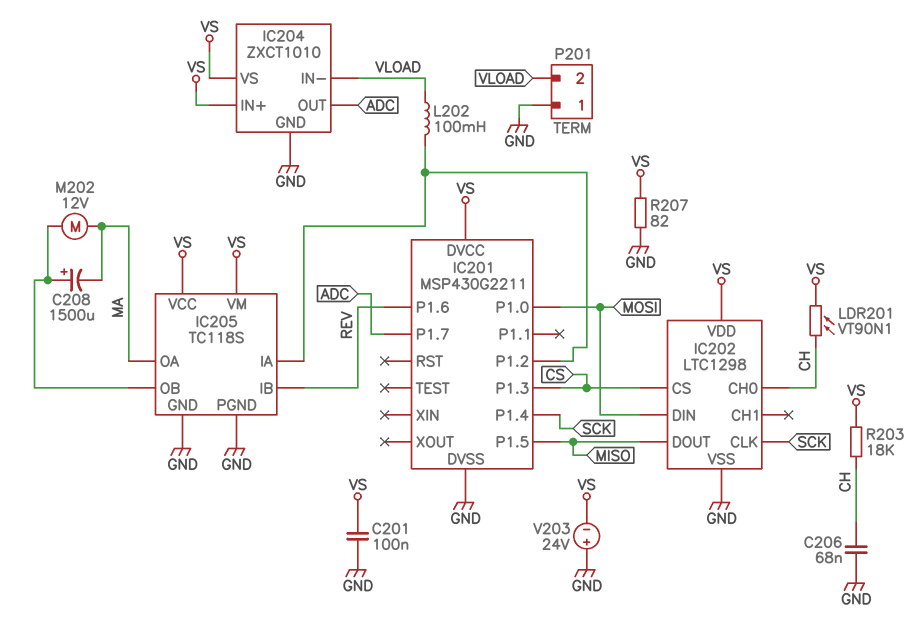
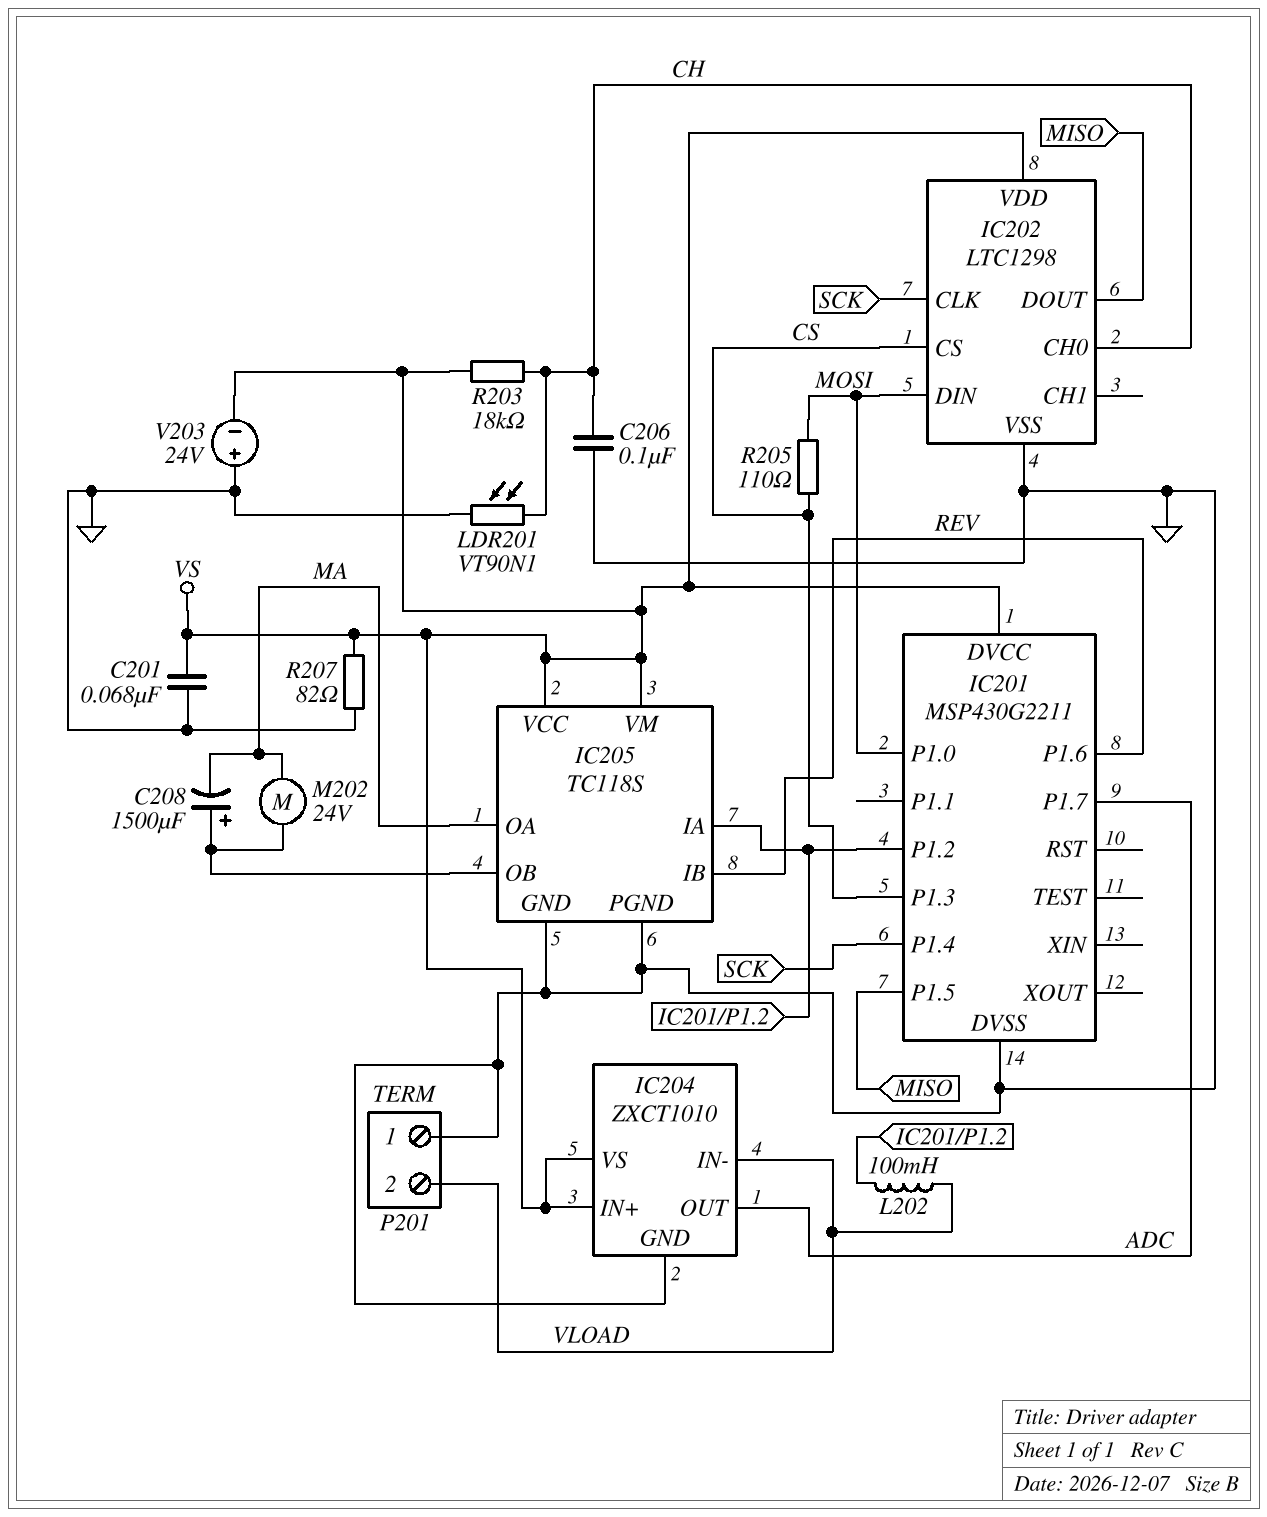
C201: 100nF (GND, VS) -> 68nF (GND, VS)
C206: 68nF (CH, GND) -> 100nF (CH, GND)
LDR201: VT90N1 (CH, VS) -> VT90N1 (CH, GND)
M202: motor 12V (IC205/OB, MA) -> motor 24V (IC205/OB, MA)
R205: none -> 110 (CS, MOSI)

